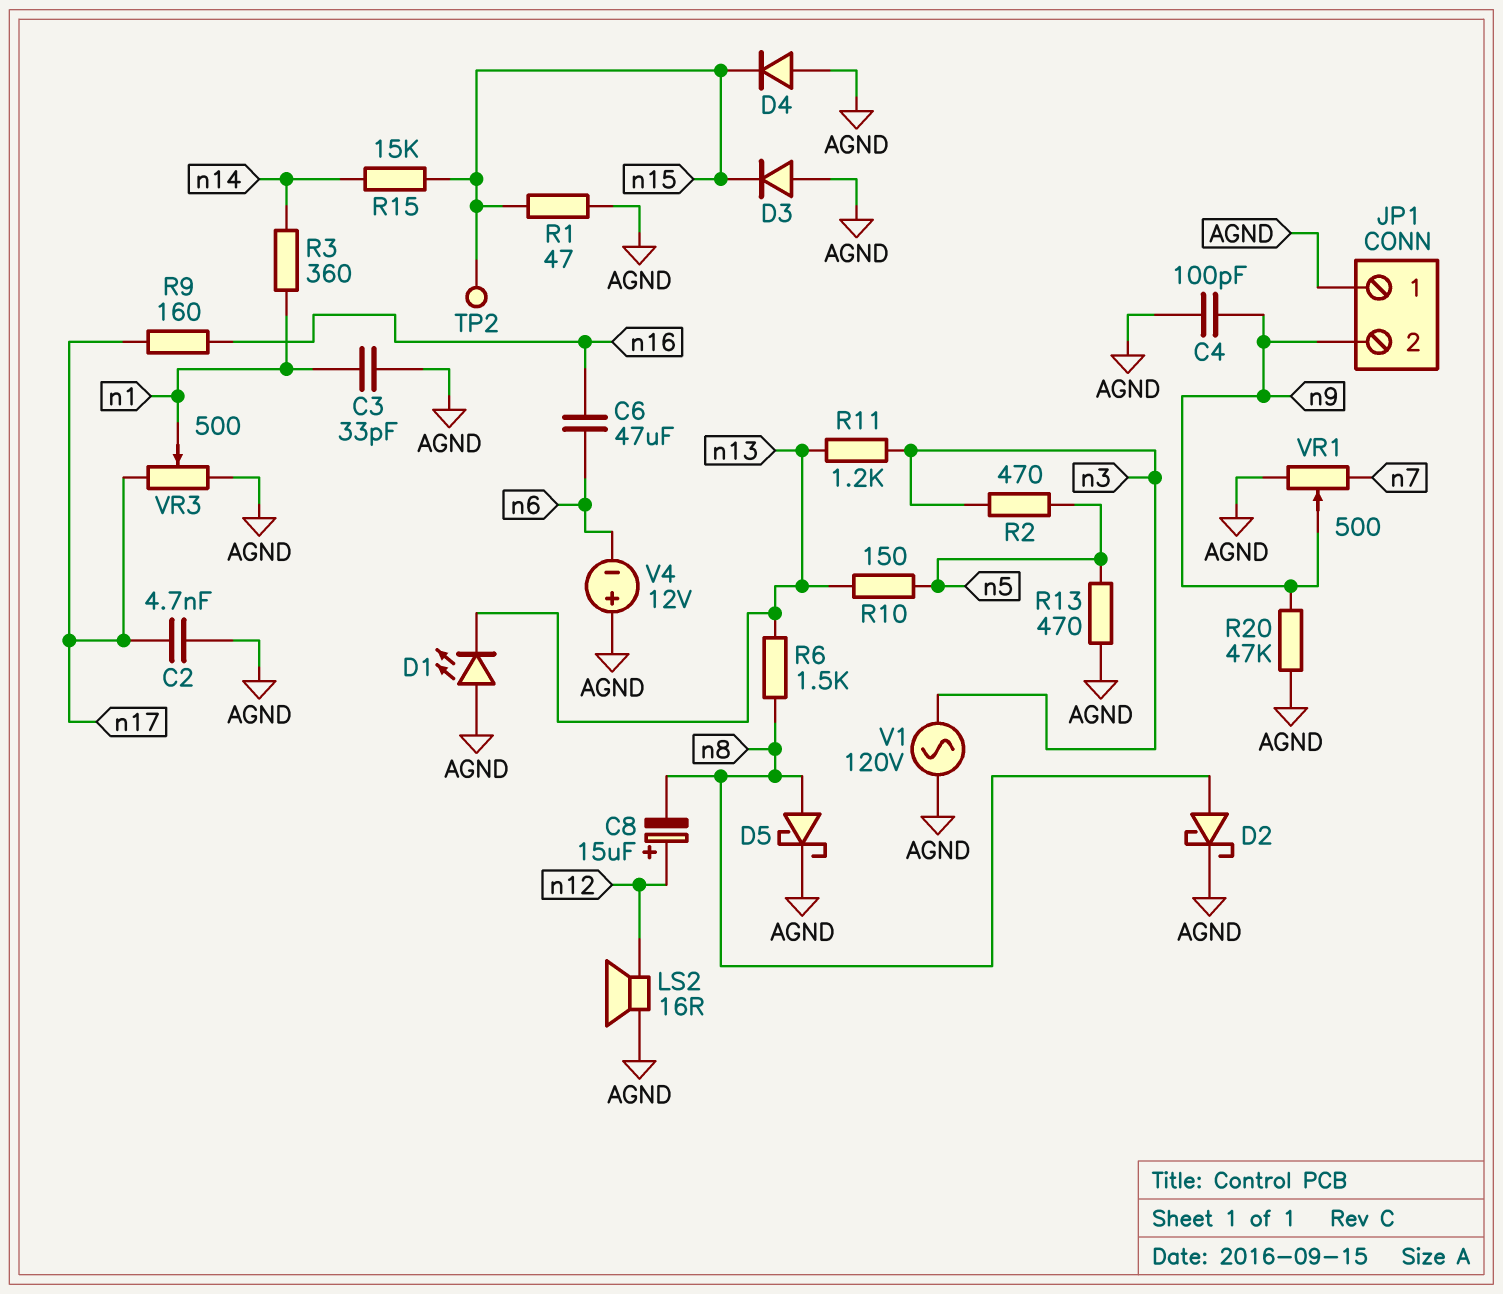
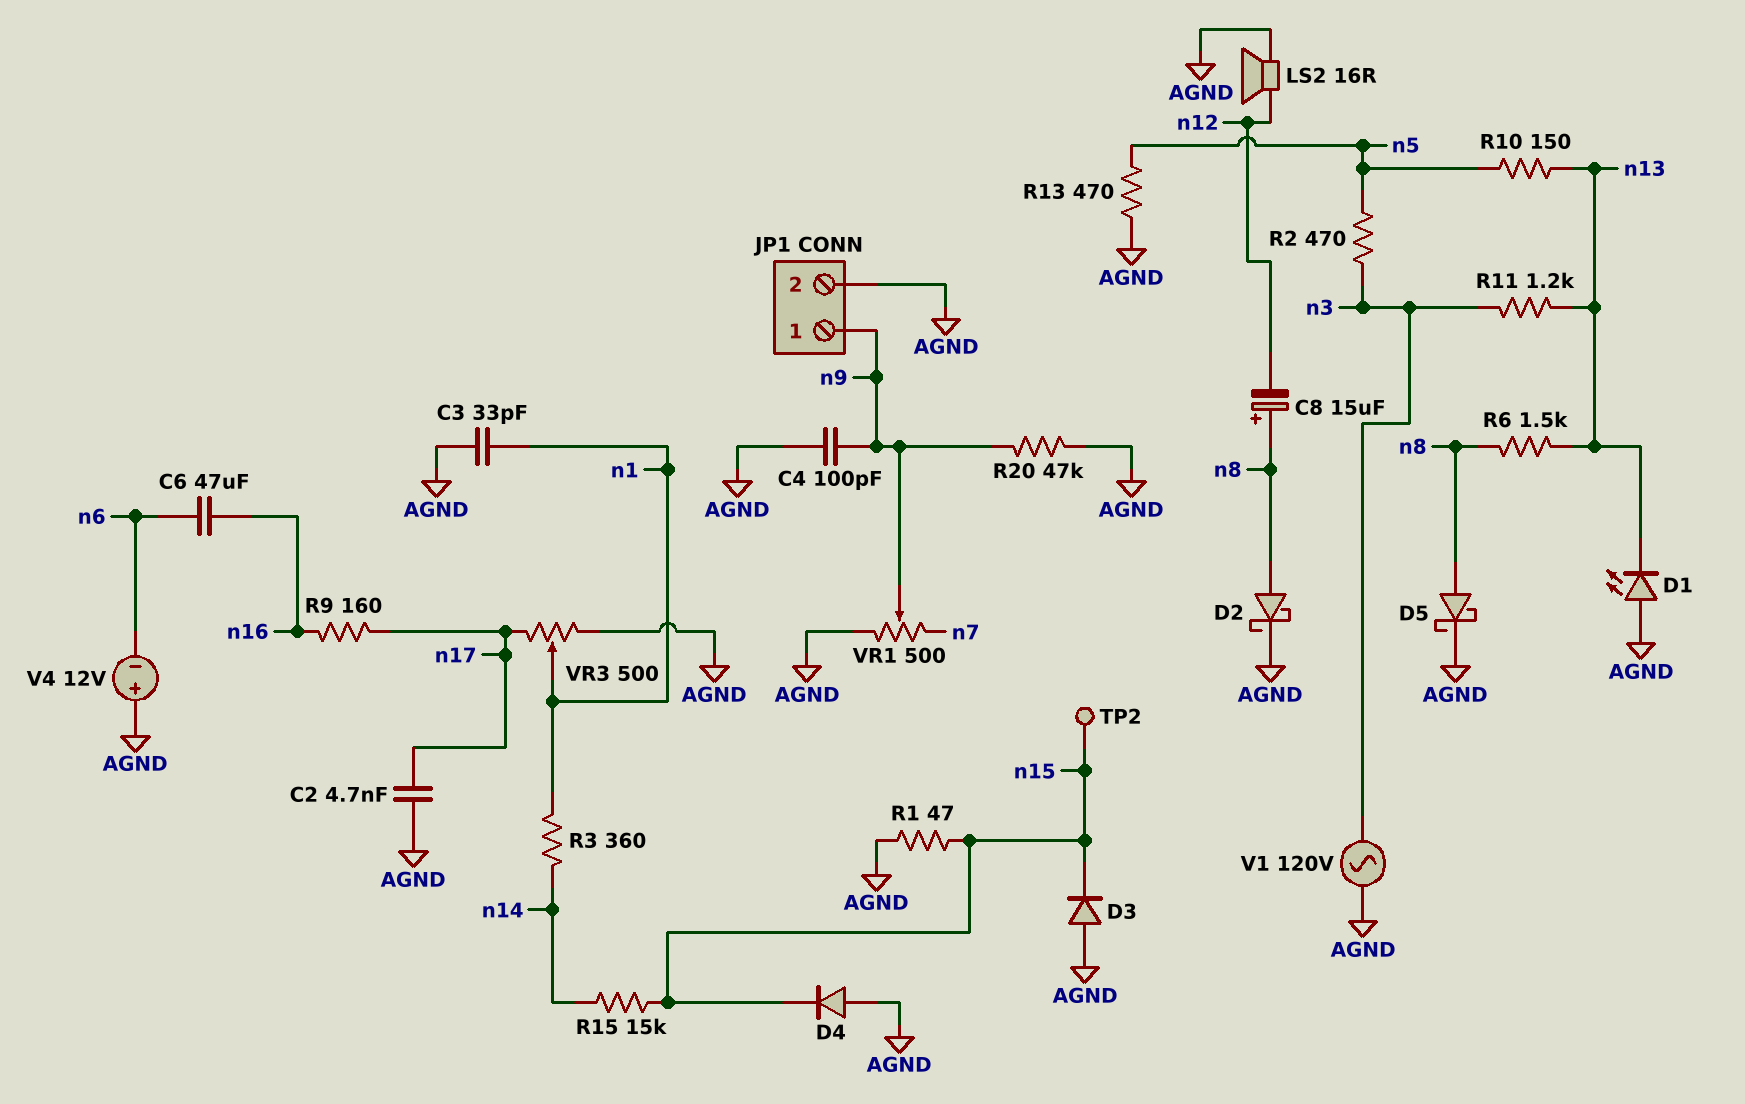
C8: 15uF (plus n12, minus n8) -> 15uF (plus n8, minus n12)
JP1 pin 1: AGND -> n9
JP1 pin 2: n9 -> AGND

